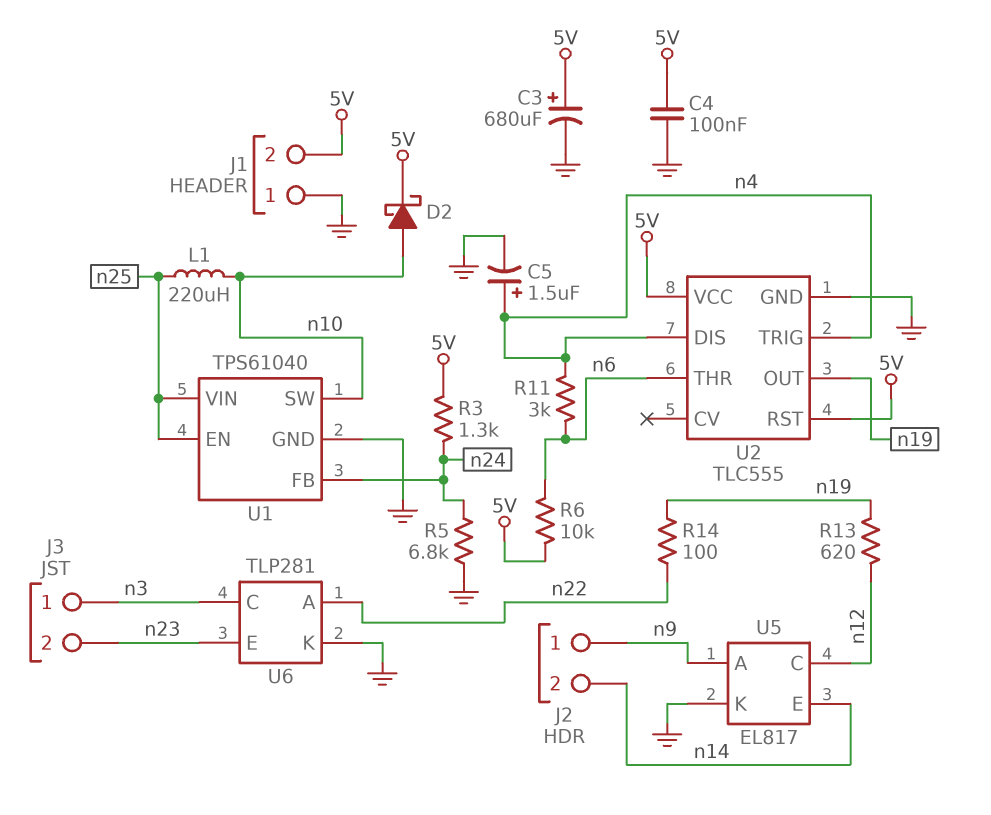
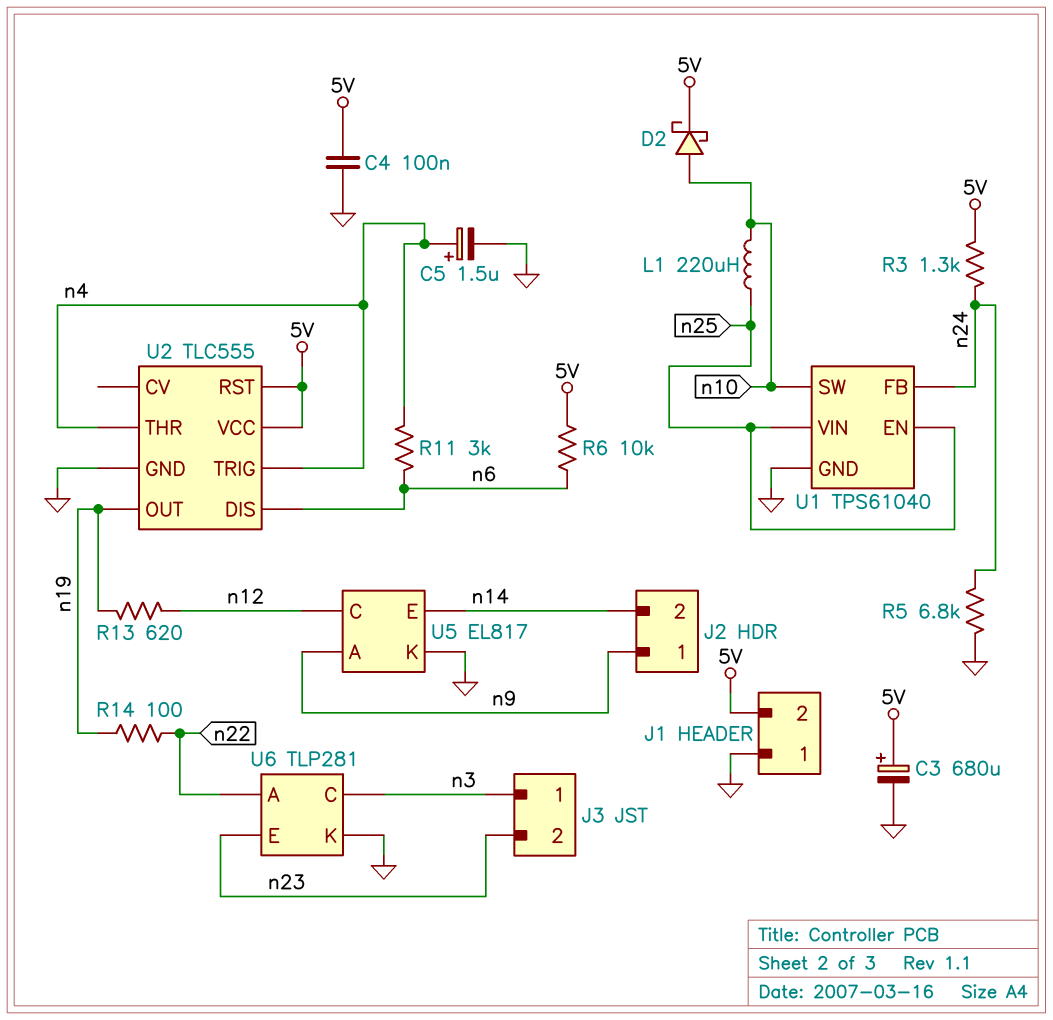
U2 pin DIS: n4 -> n6
U2 pin THR: n6 -> n4

